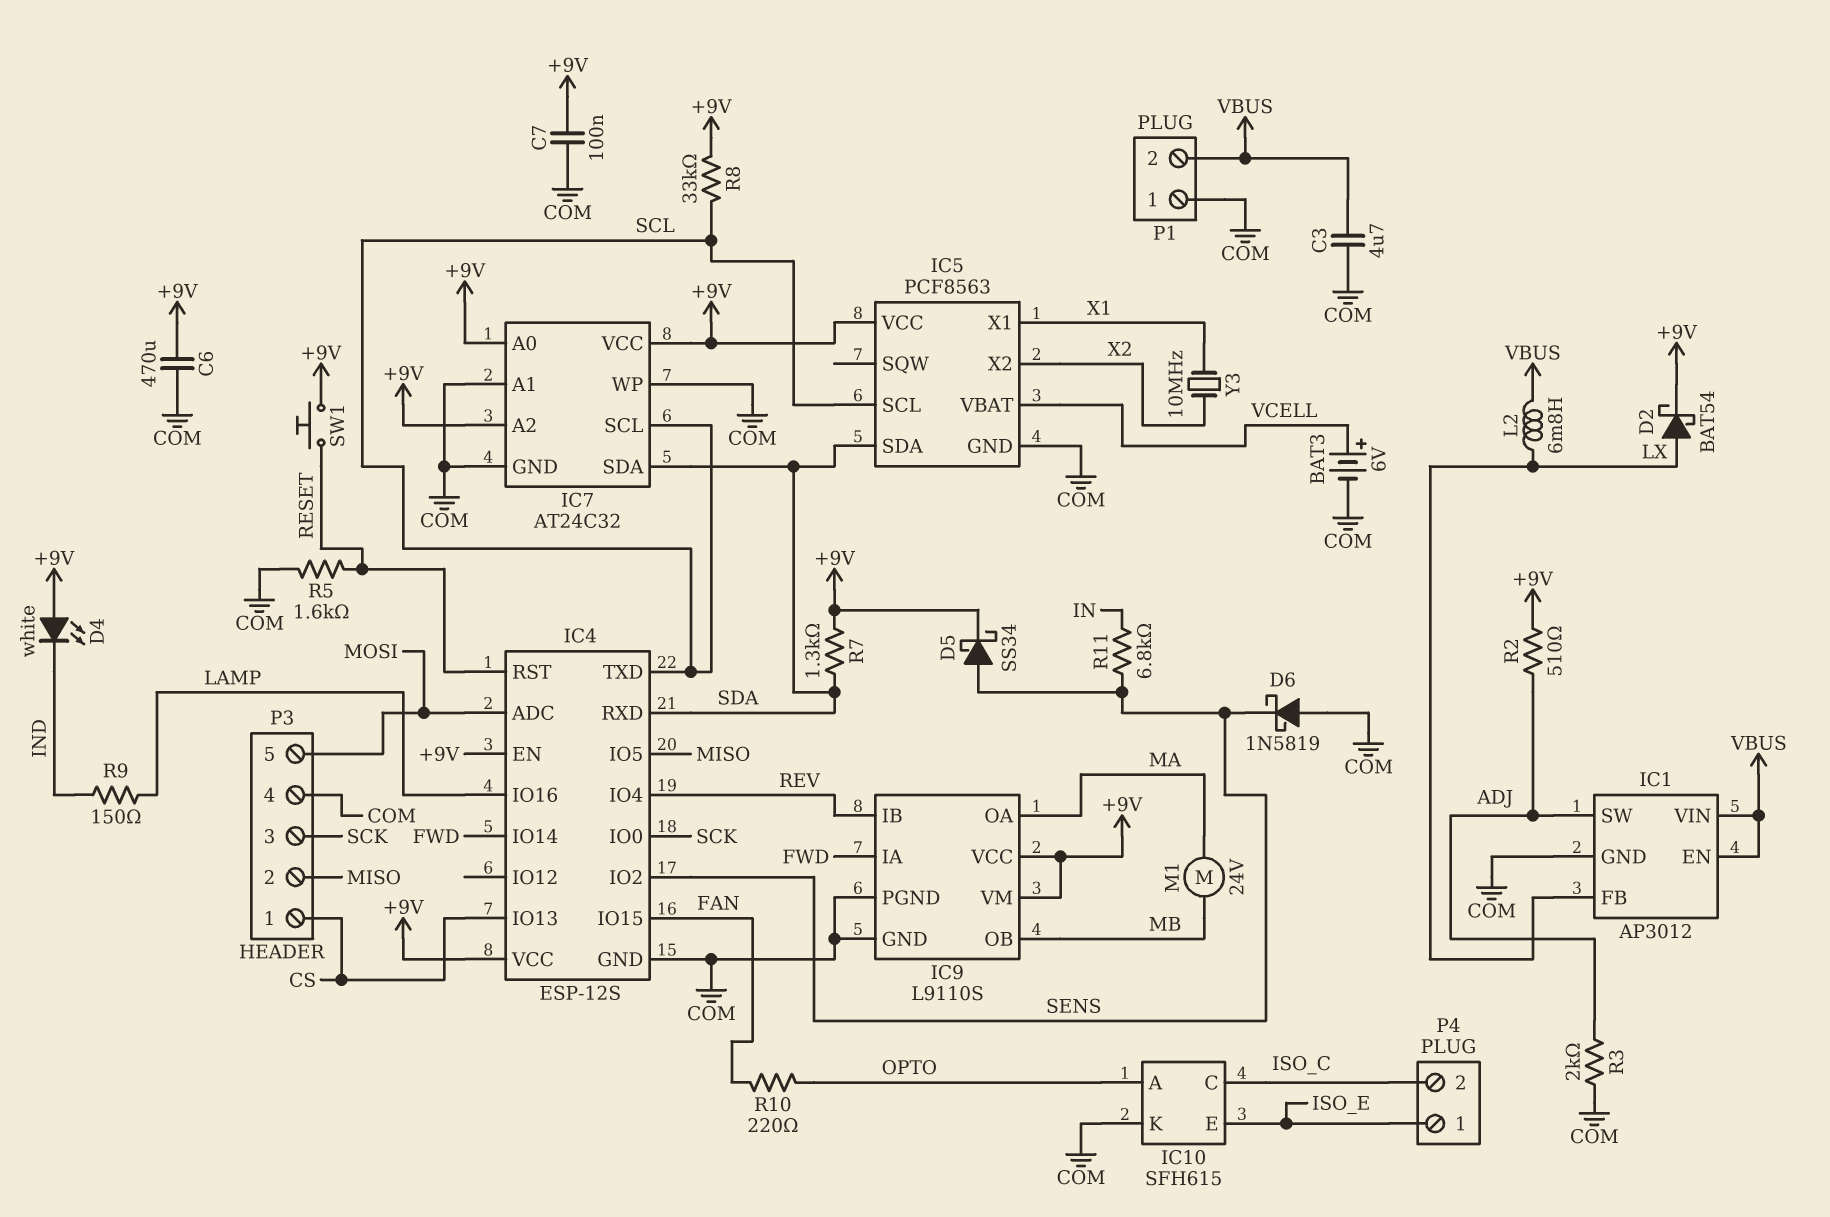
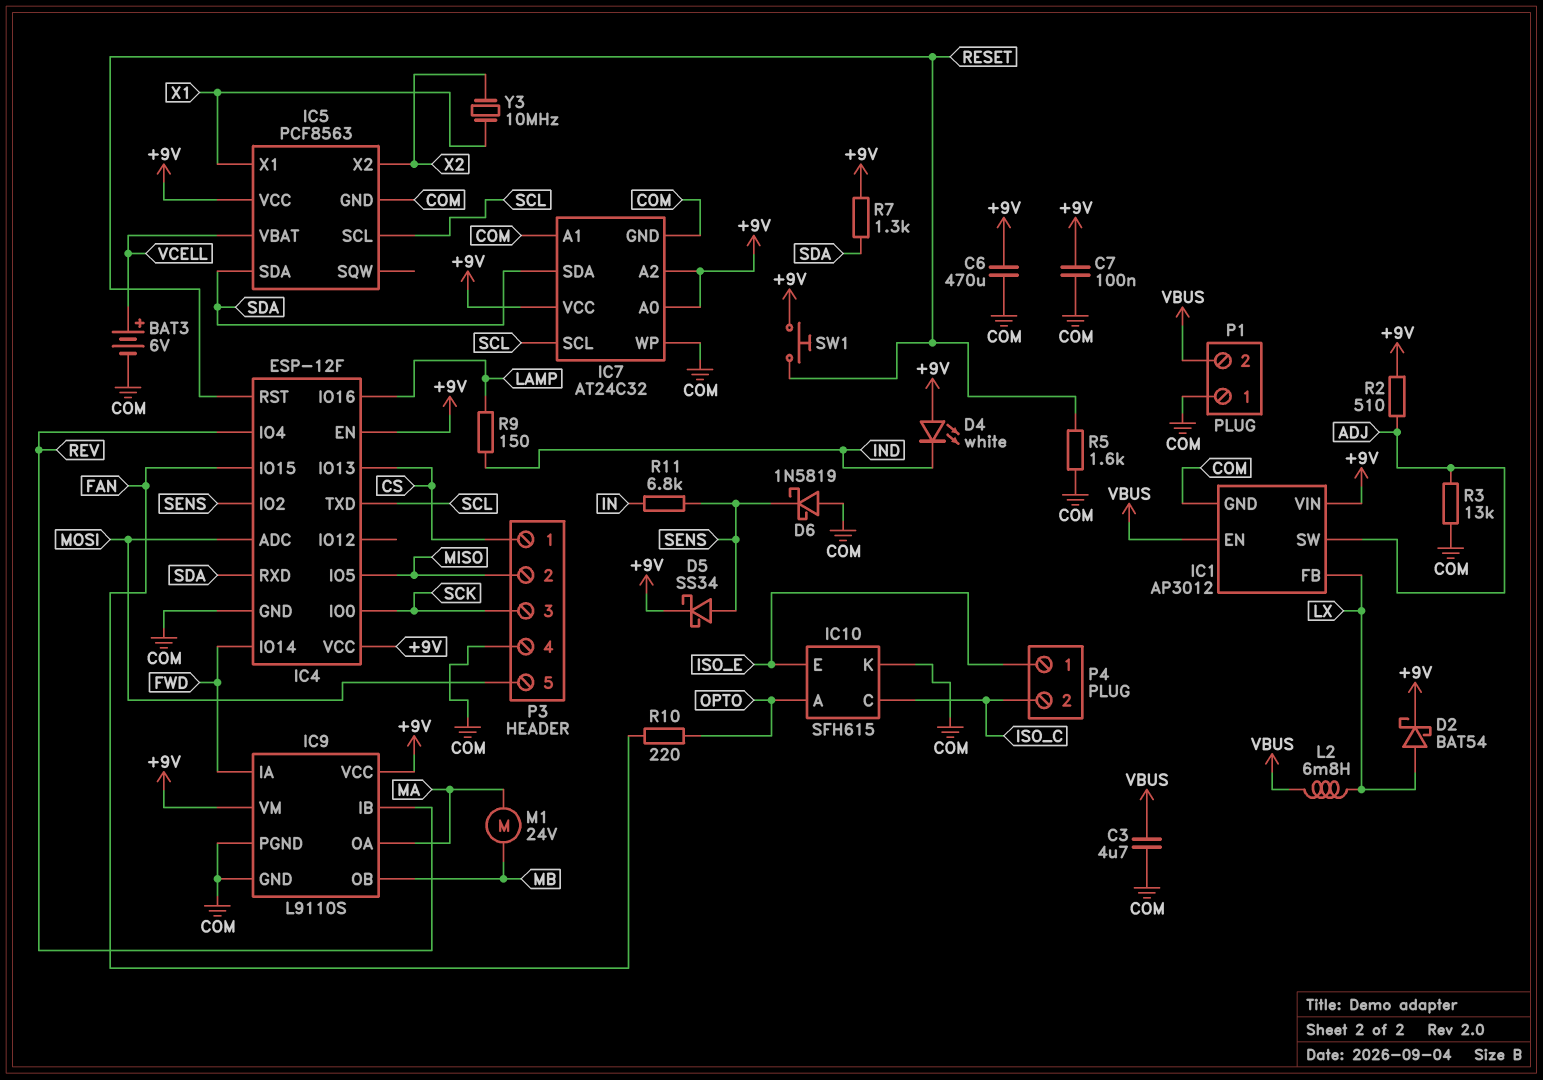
IC1 pin VIN: VBUS -> +9V
IC4: ESP-12S -> ESP-12F
R3: 2k (ADJ, COM) -> 13k (ADJ, COM)
R8: 33k (+9V, SCL) -> none

